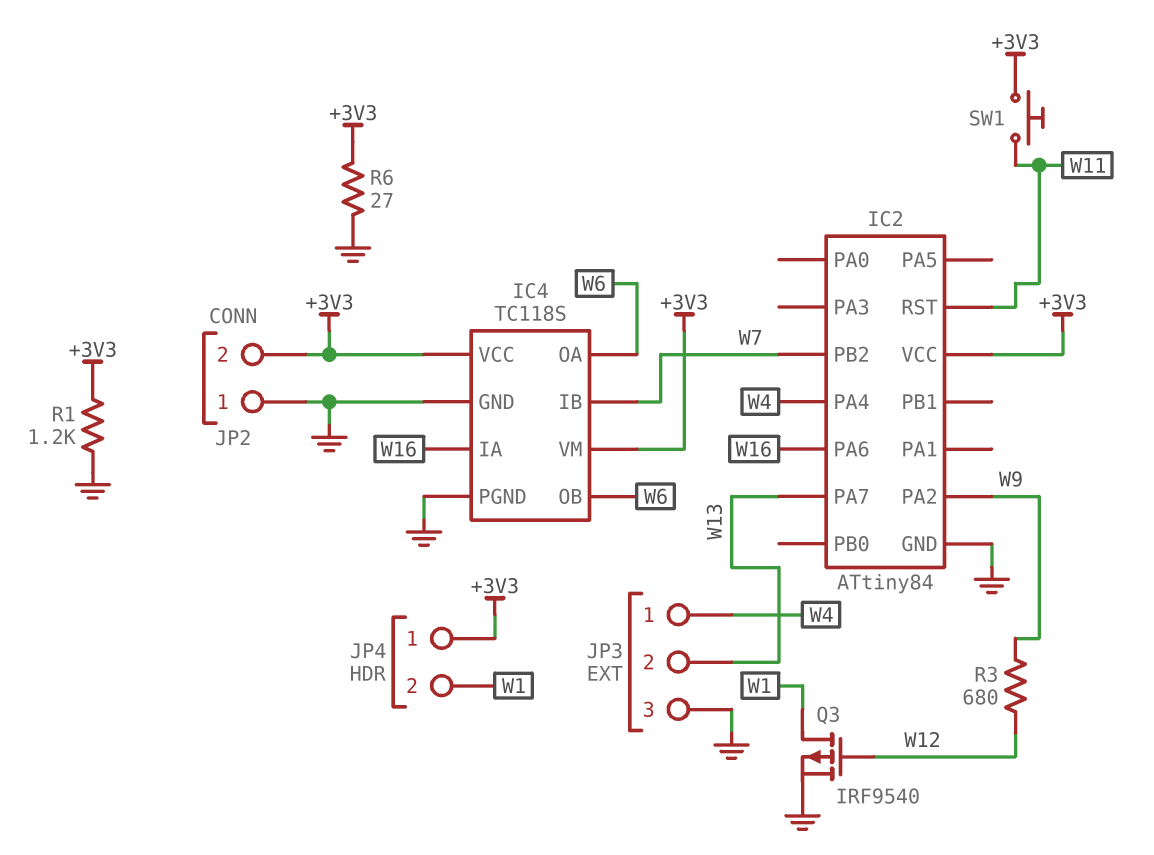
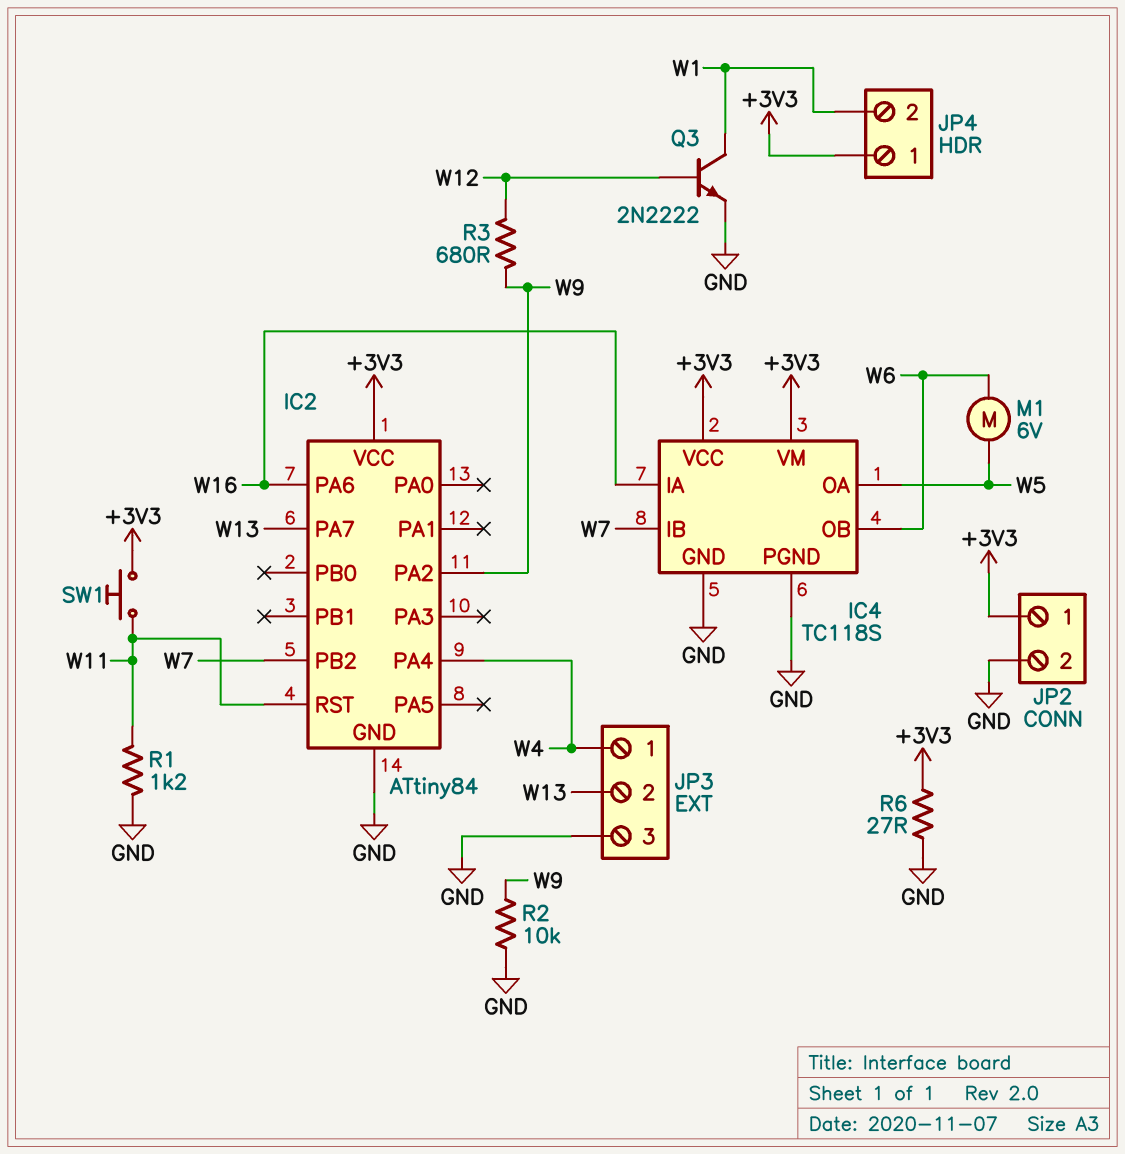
IC4 pin OA: W6 -> W5
JP2 pin 1: GND -> +3V3
JP2 pin 2: +3V3 -> GND
M1: none -> motor 6V (W5, W6)
Q3: PMOS IRF9540 (G W12, D W1, S GND) -> NPN 2N2222 (B W12, C W1, E GND)
R1: 1.2k (+3V3, GND) -> 1.2k (GND, W11)
R2: none -> 10k (GND, W9)

